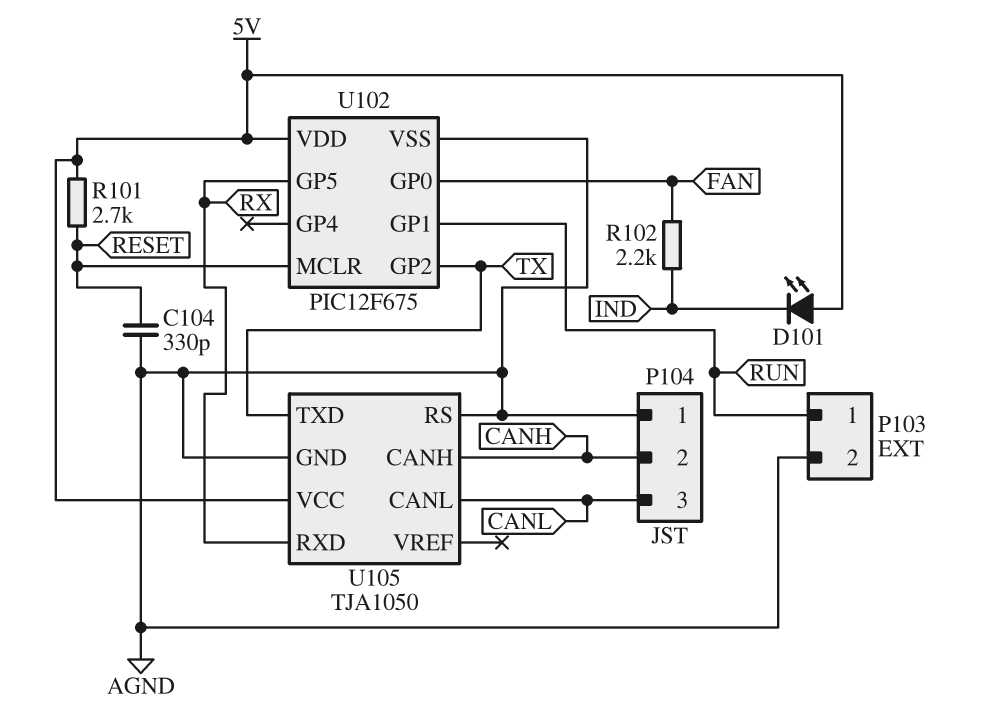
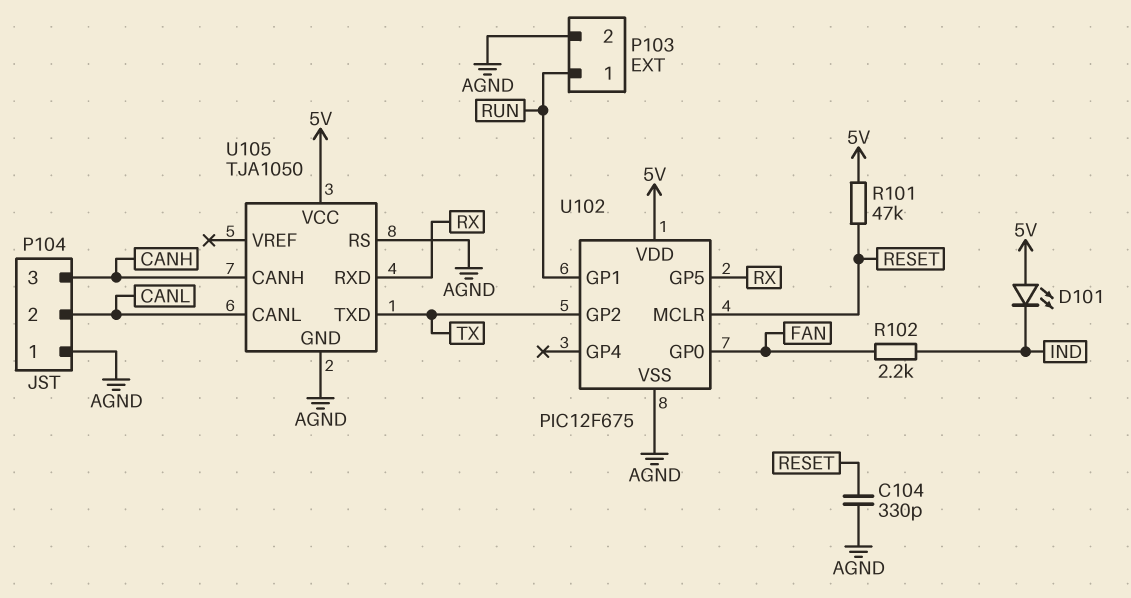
P104 pin 2: CANH -> CANL
P104 pin 3: CANL -> CANH
R101: 2.7k (5V, RESET) -> 47k (5V, RESET)

